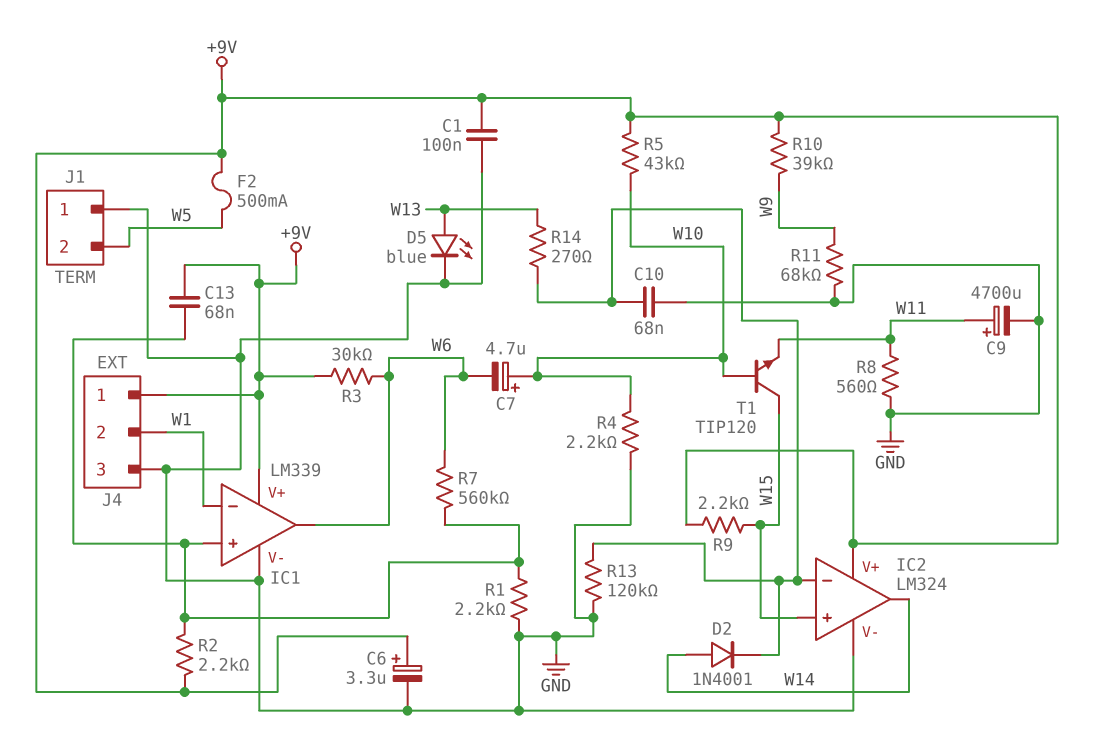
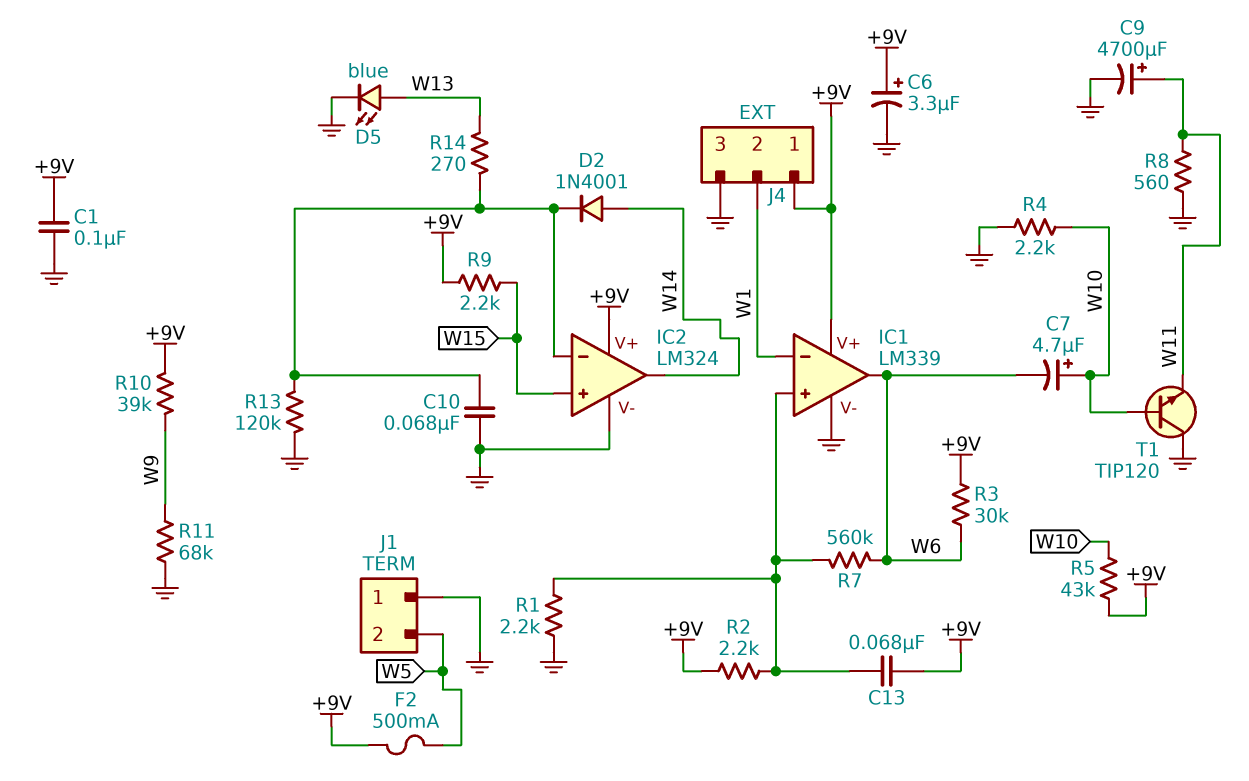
T1: NPN TIP120 (B W10, C W15, E W11) -> NPN TIP120 (B W10, C GND, E W11)

